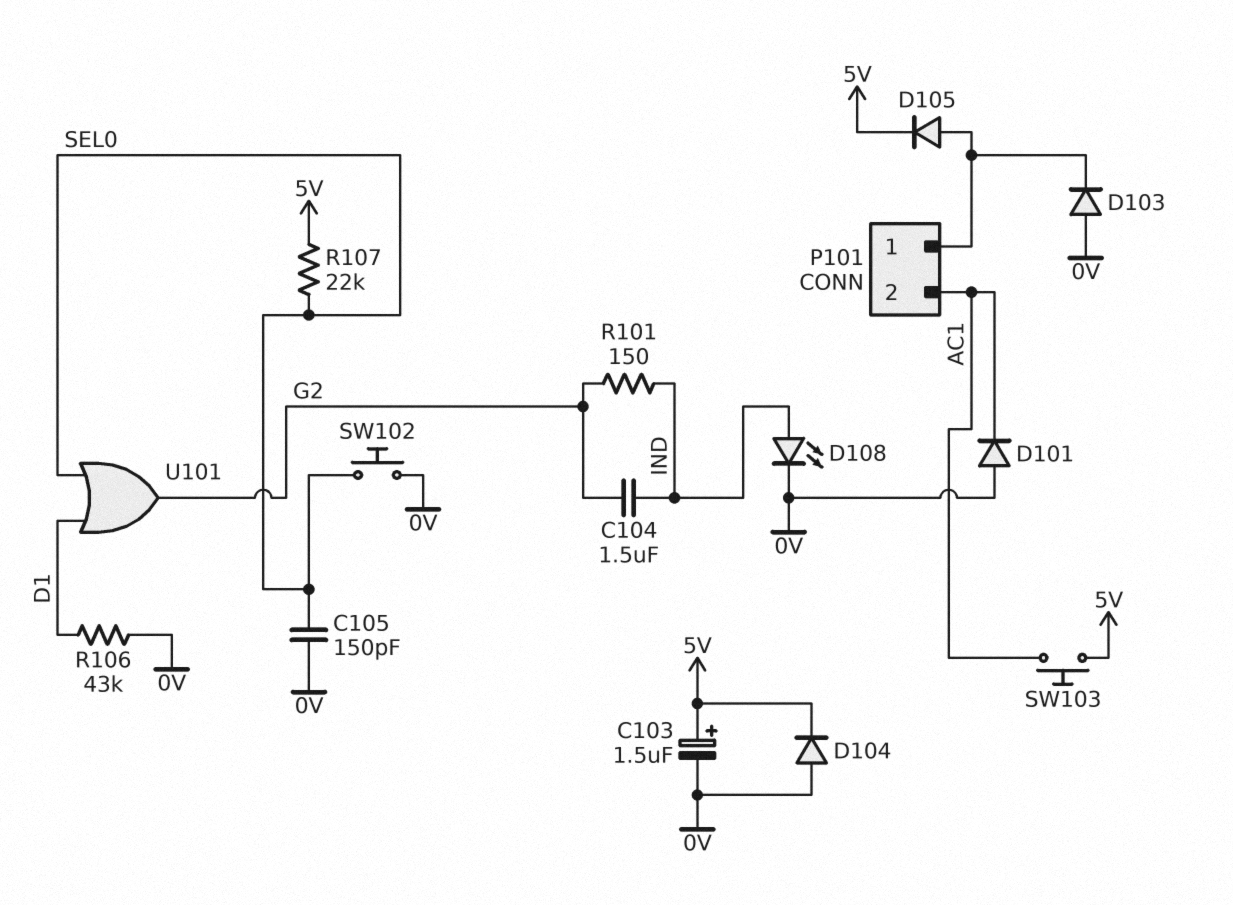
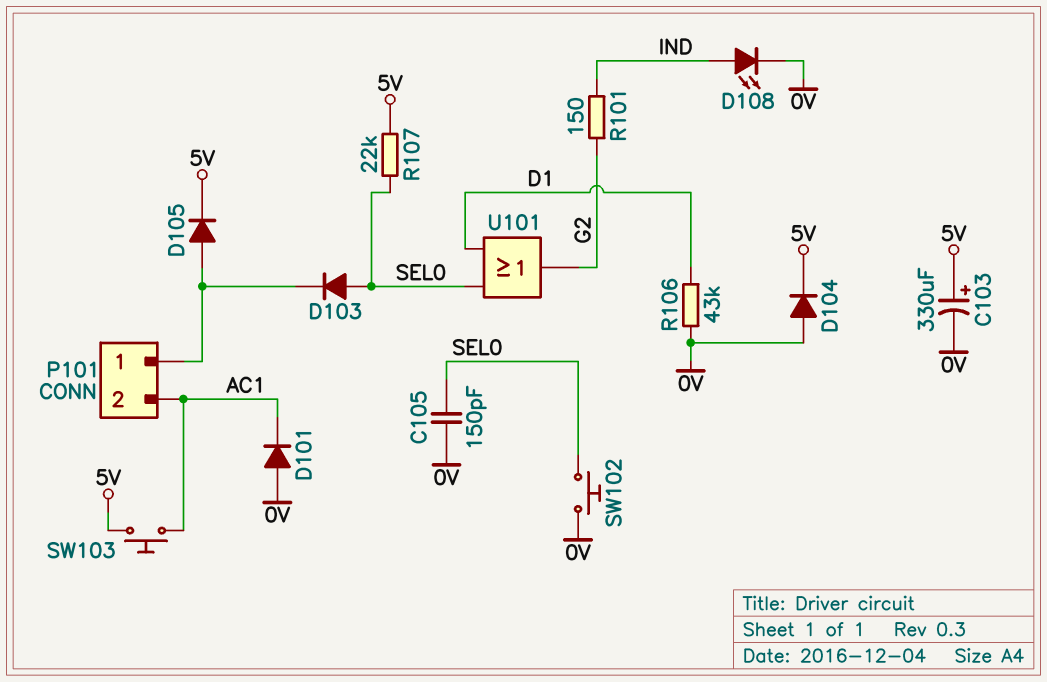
C103: 1.5uF (plus 5V, minus 0V) -> 330uF (plus 5V, minus 0V)
C104: 1.5uF (G2, IND) -> none
D103: diode (A 0V, K P101/1) -> diode (A SEL0, K P101/1)

